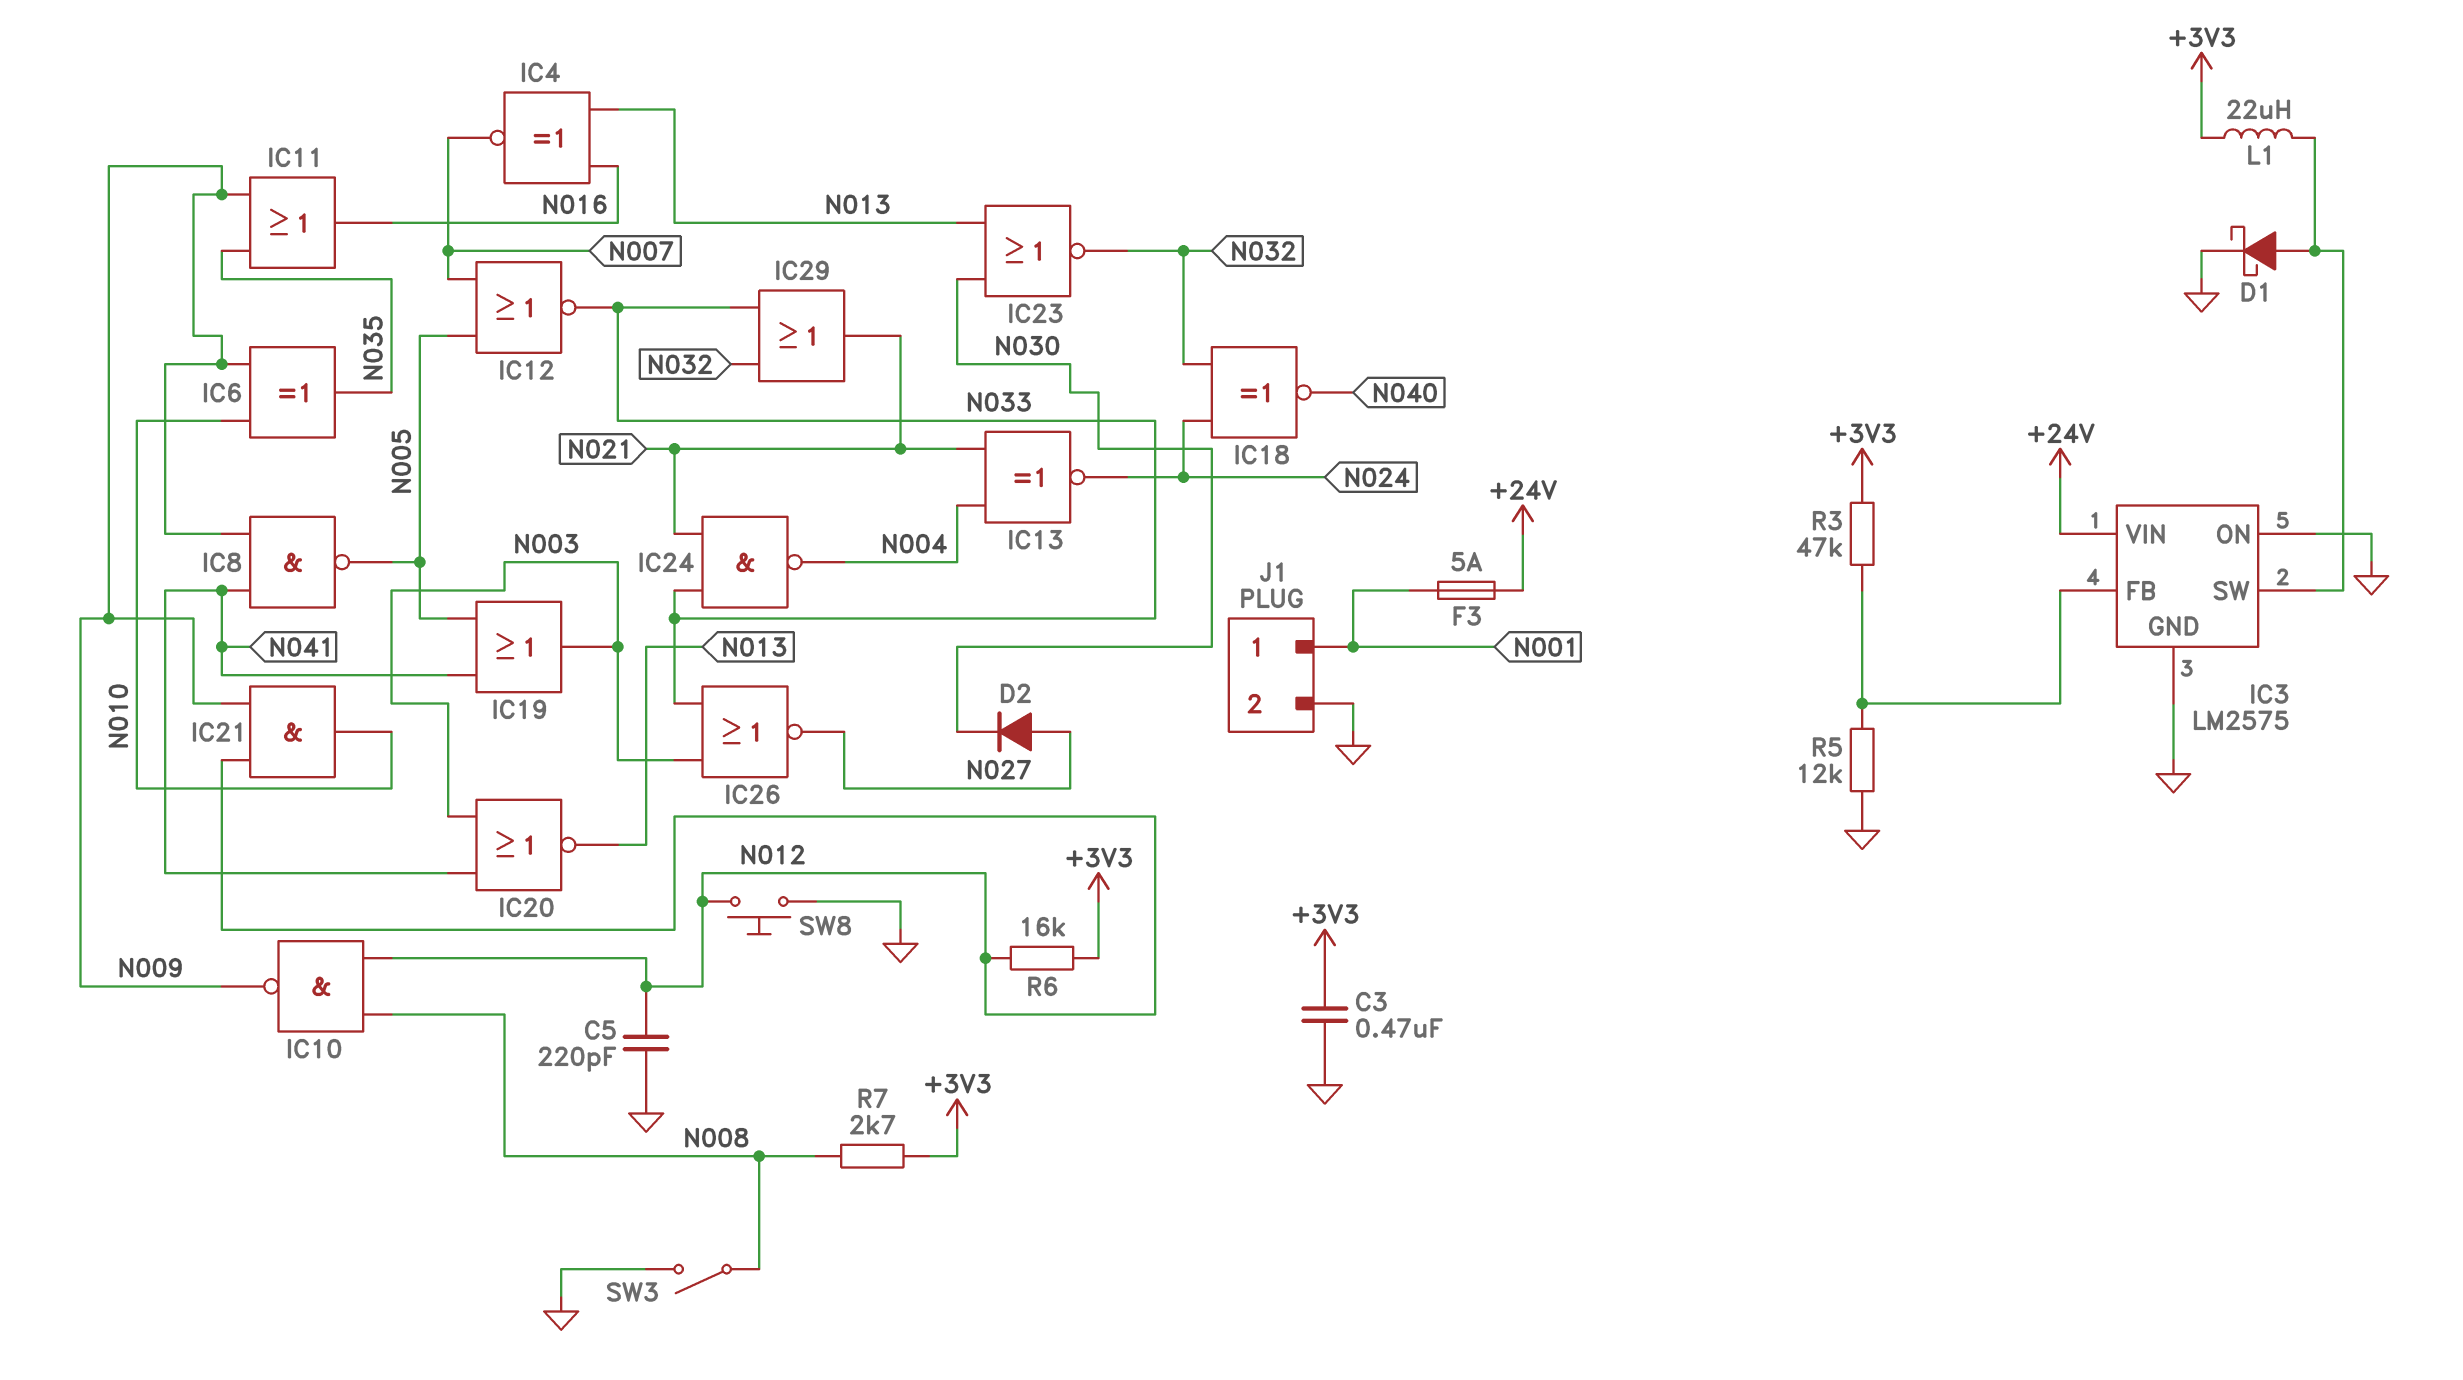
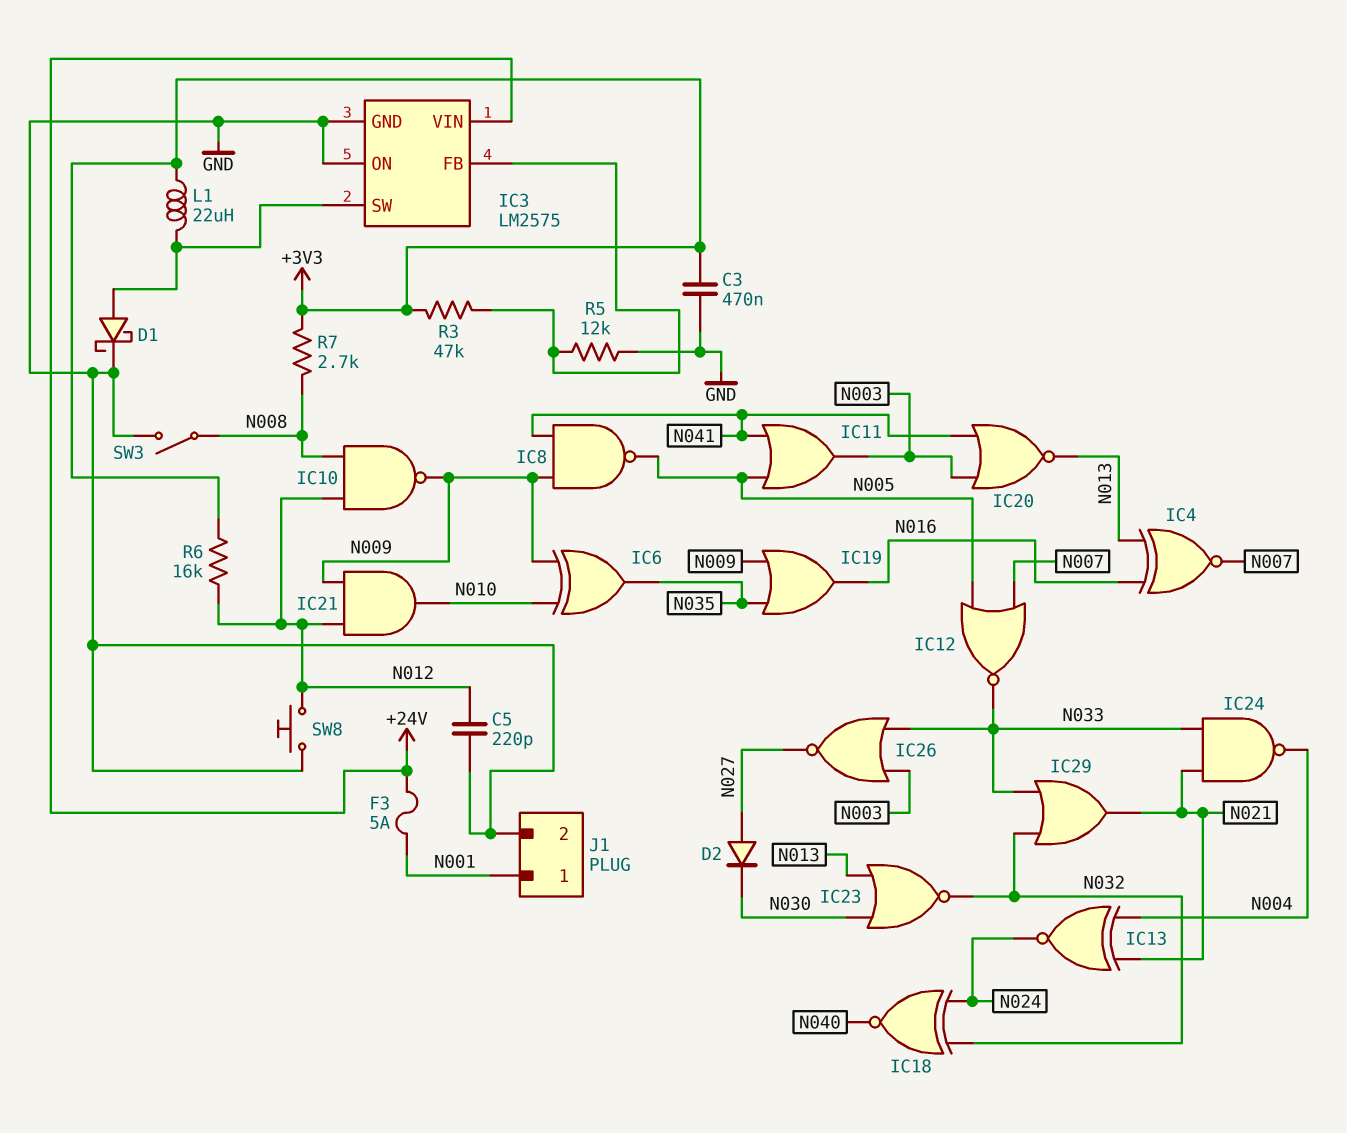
IC11: OR (in N009, in N035, out N016) -> OR (in N005, in N041, out N003)
IC19: OR (in N005, in N041, out N003) -> OR (in N009, in N035, out N016)

